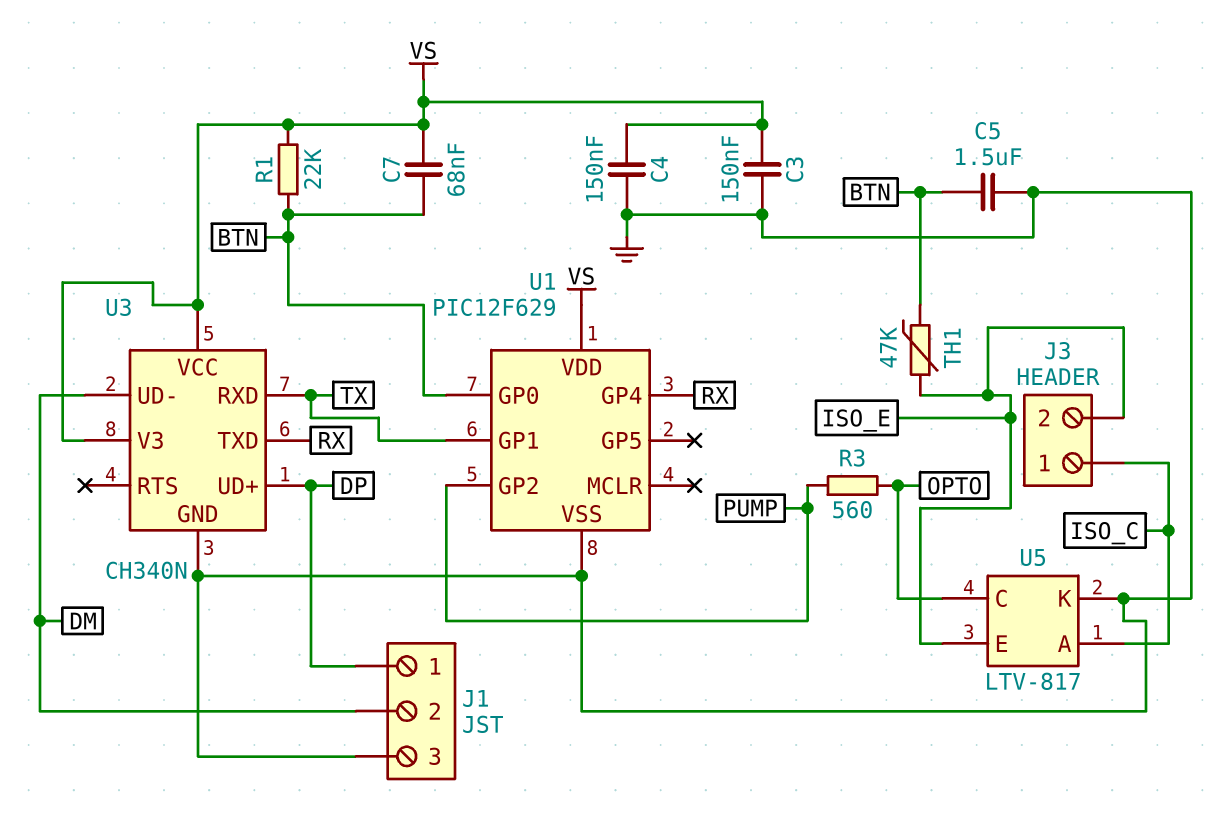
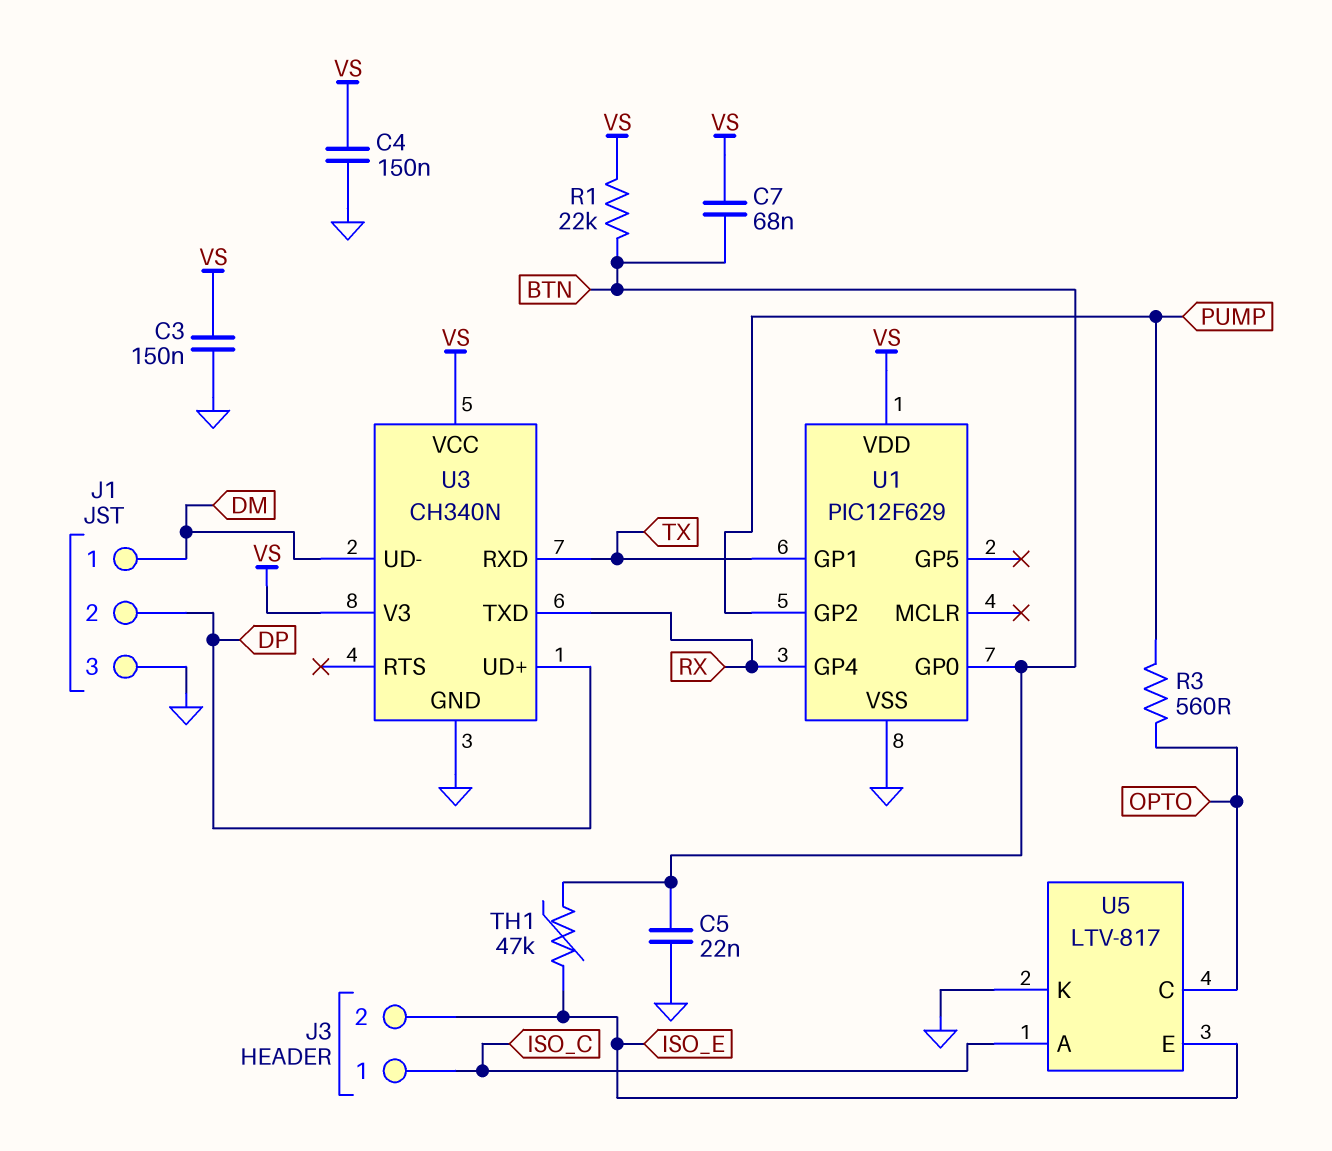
C5: 1.5uF (BTN, GND) -> 22nF (BTN, GND)
J1 pin 1: DP -> DM
J1 pin 2: DM -> DP

